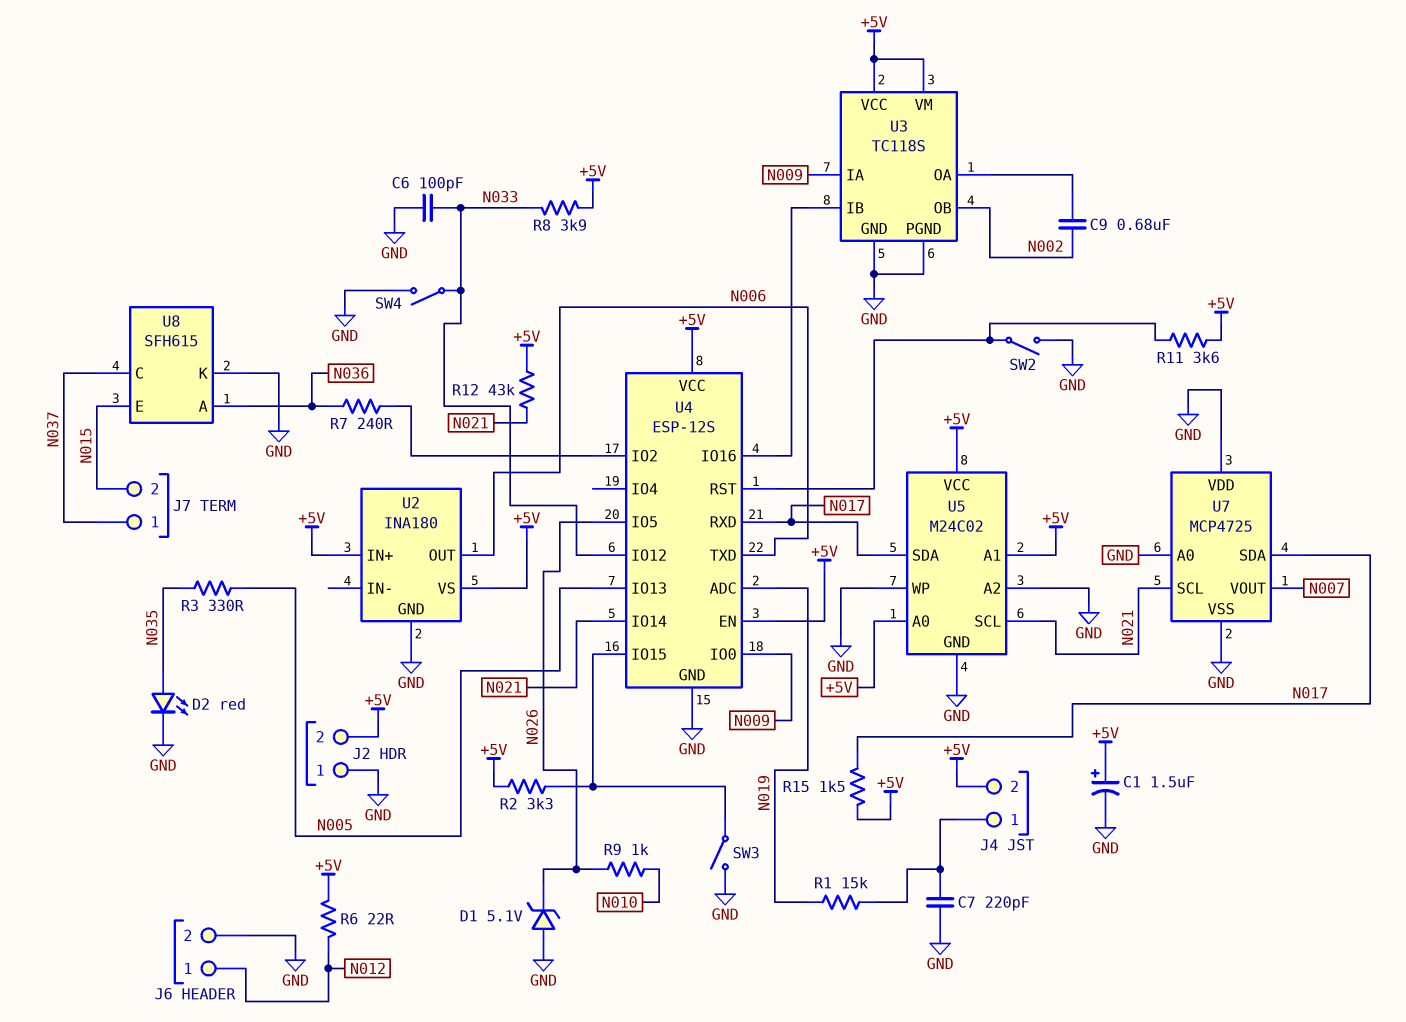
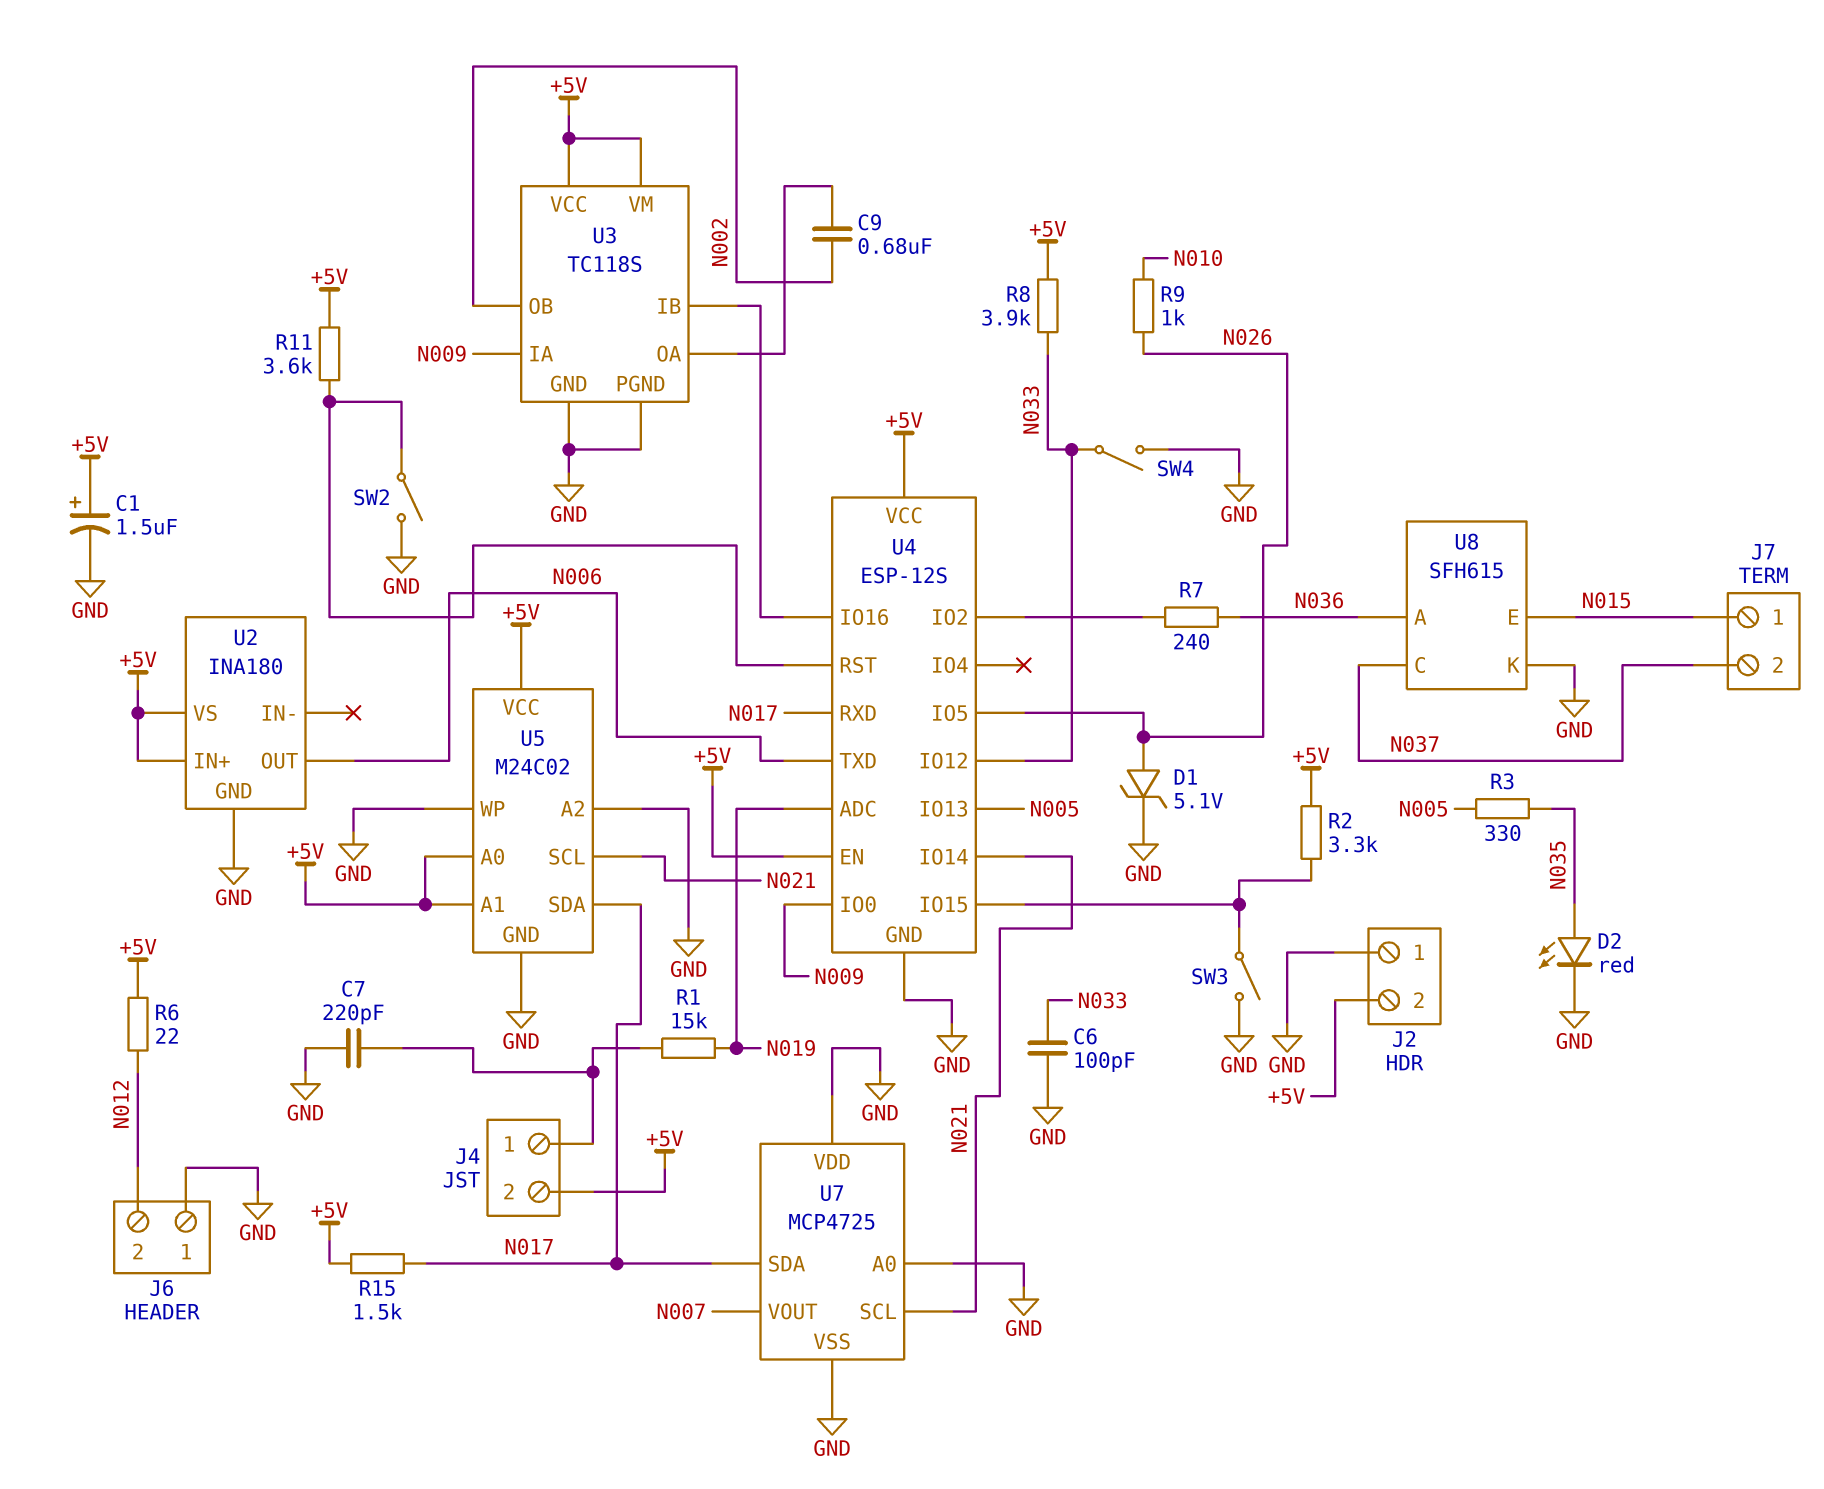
D1: zener 5.1V (A GND, K N026) -> zener 5.1V (A N026, K GND)
J6 pin 1: N012 -> GND
J6 pin 2: GND -> N012
J7 pin 1: N037 -> N015
J7 pin 2: N015 -> N037
R12: 43k (+5V, N021) -> none

